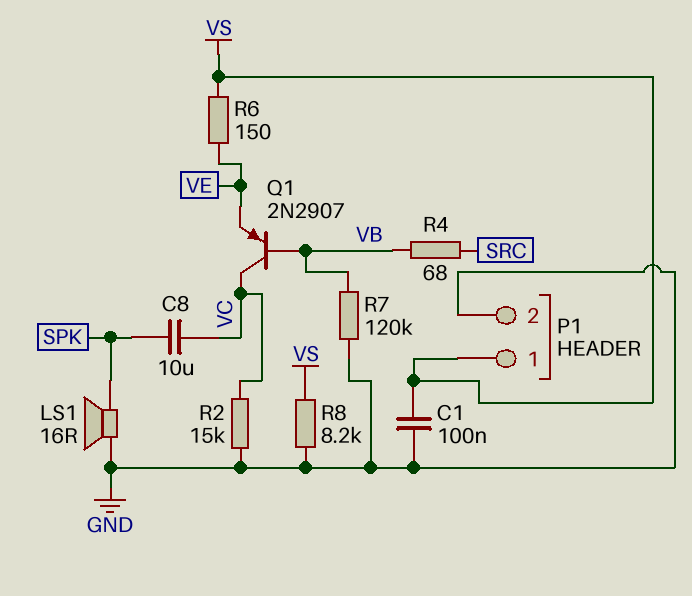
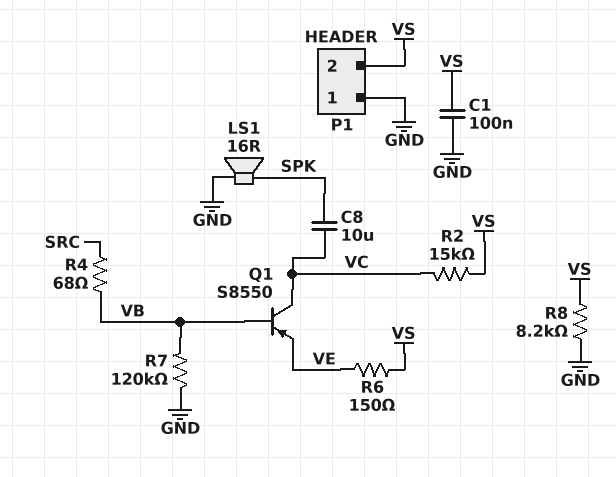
P1 pin 1: VS -> GND
P1 pin 2: GND -> VS
Q1: PNP 2N2907 (B VB, C VC, E VE) -> PNP S8550 (B VB, C VC, E VE)
R2: 15k (GND, VC) -> 15k (VC, VS)

